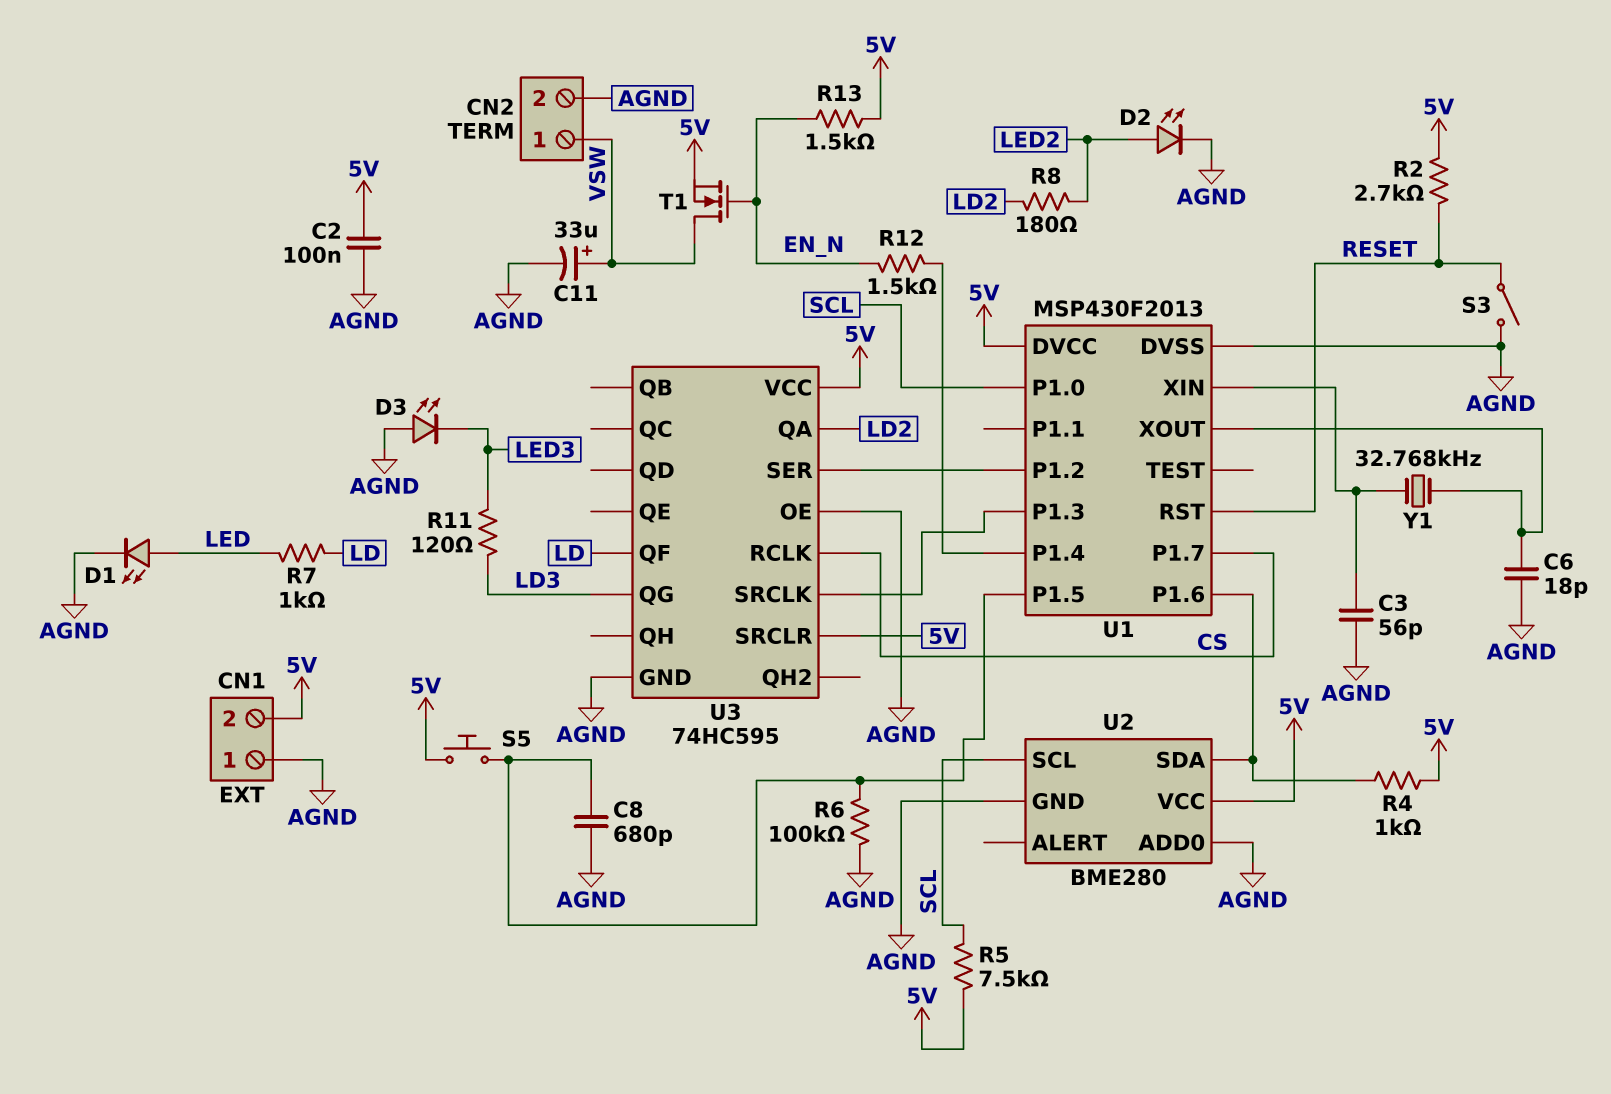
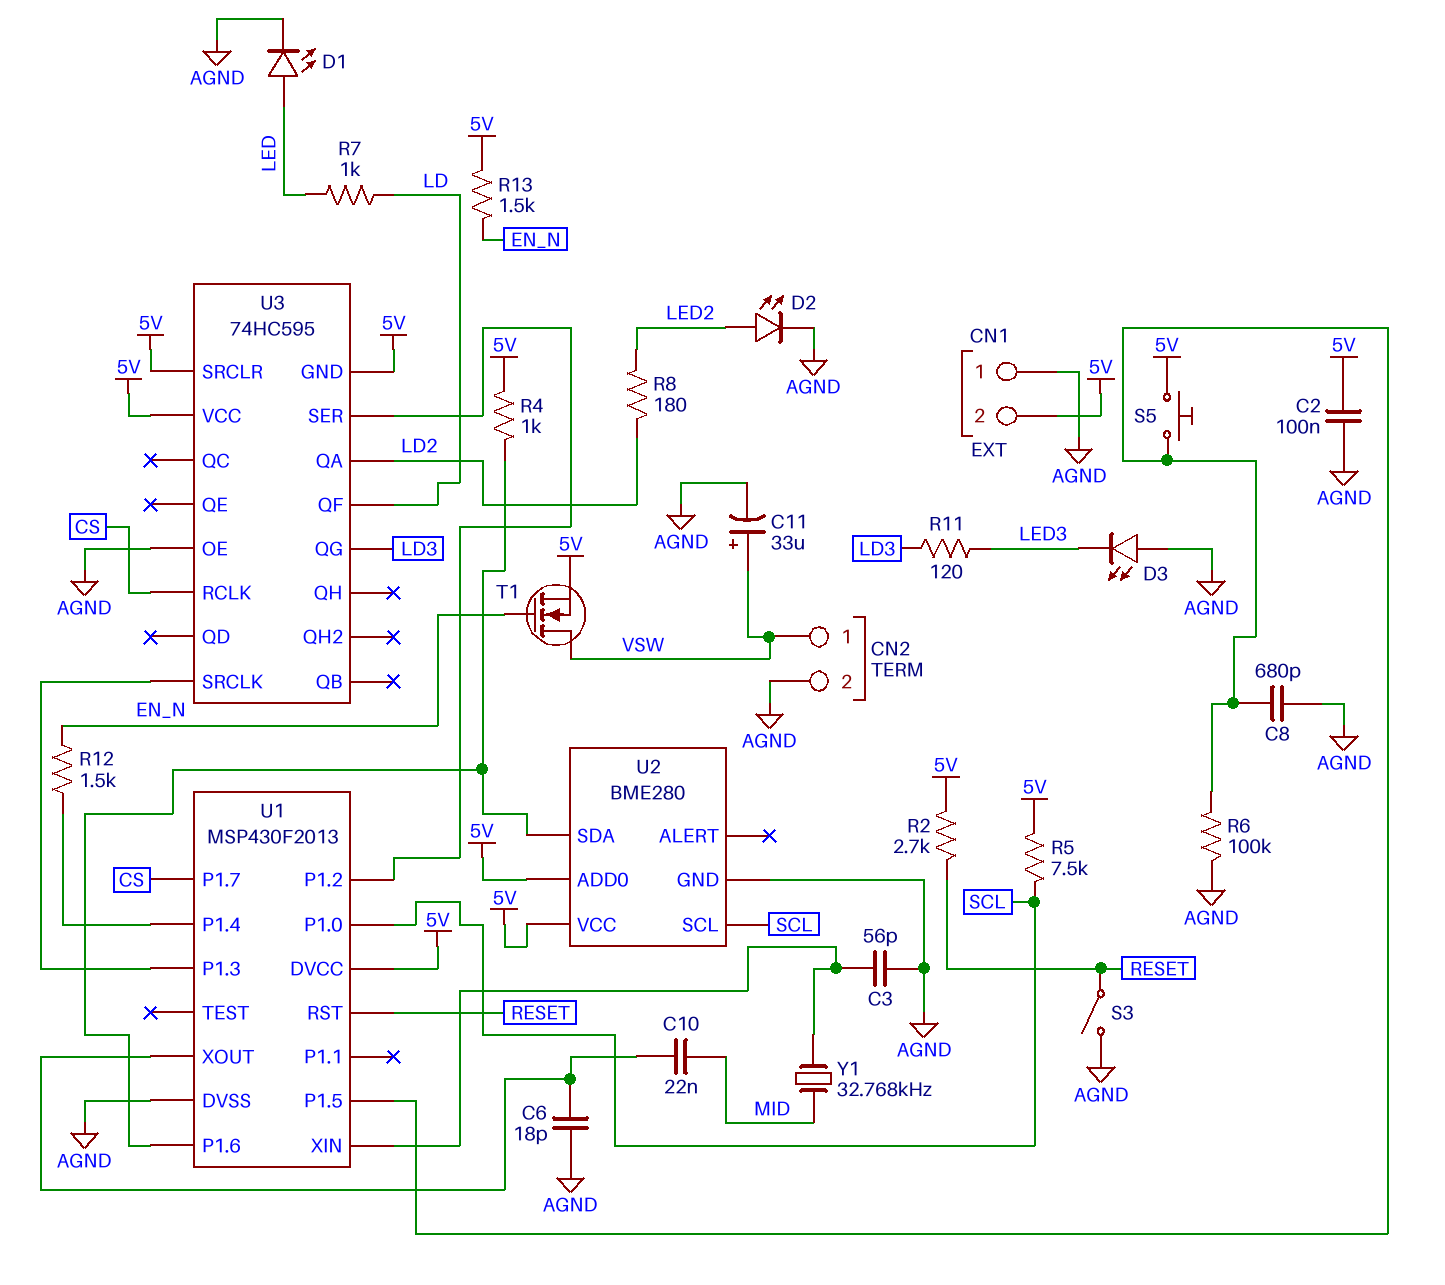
C10: none -> 22nF (MID, U1/XOUT)
U2 pin ADD0: AGND -> 5V
U3 pin GND: AGND -> 5V
Y1: 32.768kHz (U1/XIN, U1/XOUT) -> 32.768kHz (MID, U1/XIN)

